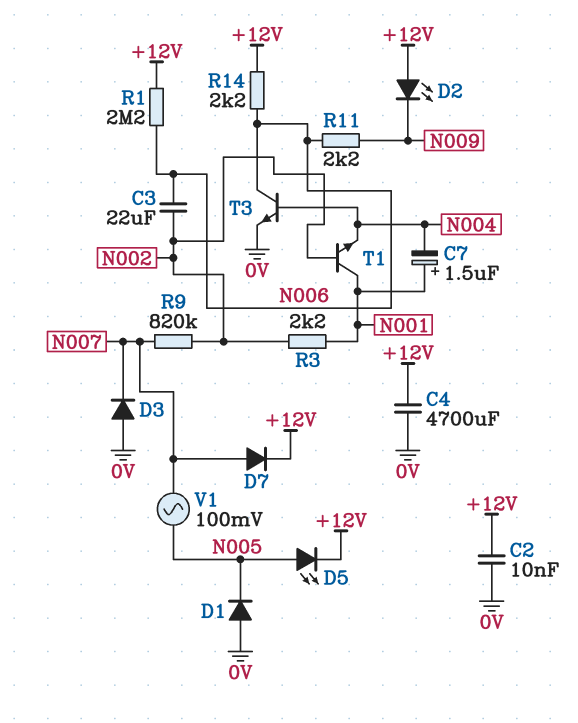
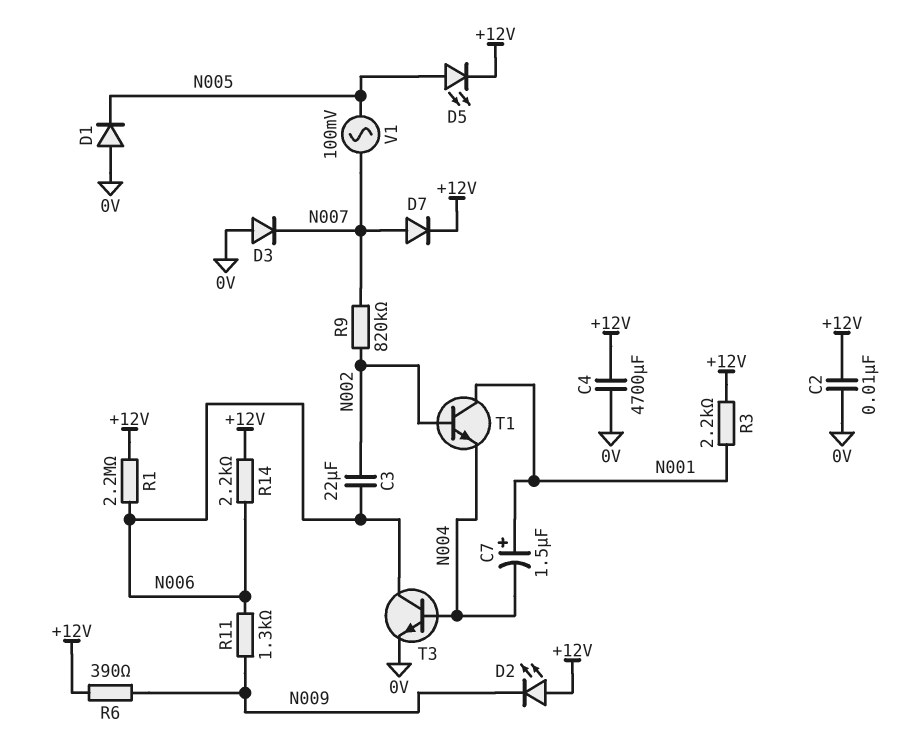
R3: 2.2k (N001, N002) -> 2.2k (+12V, N001)
R6: none -> 390 (+12V, N009)
R11: 2.2k (N006, N009) -> 1.3k (N006, N009)

